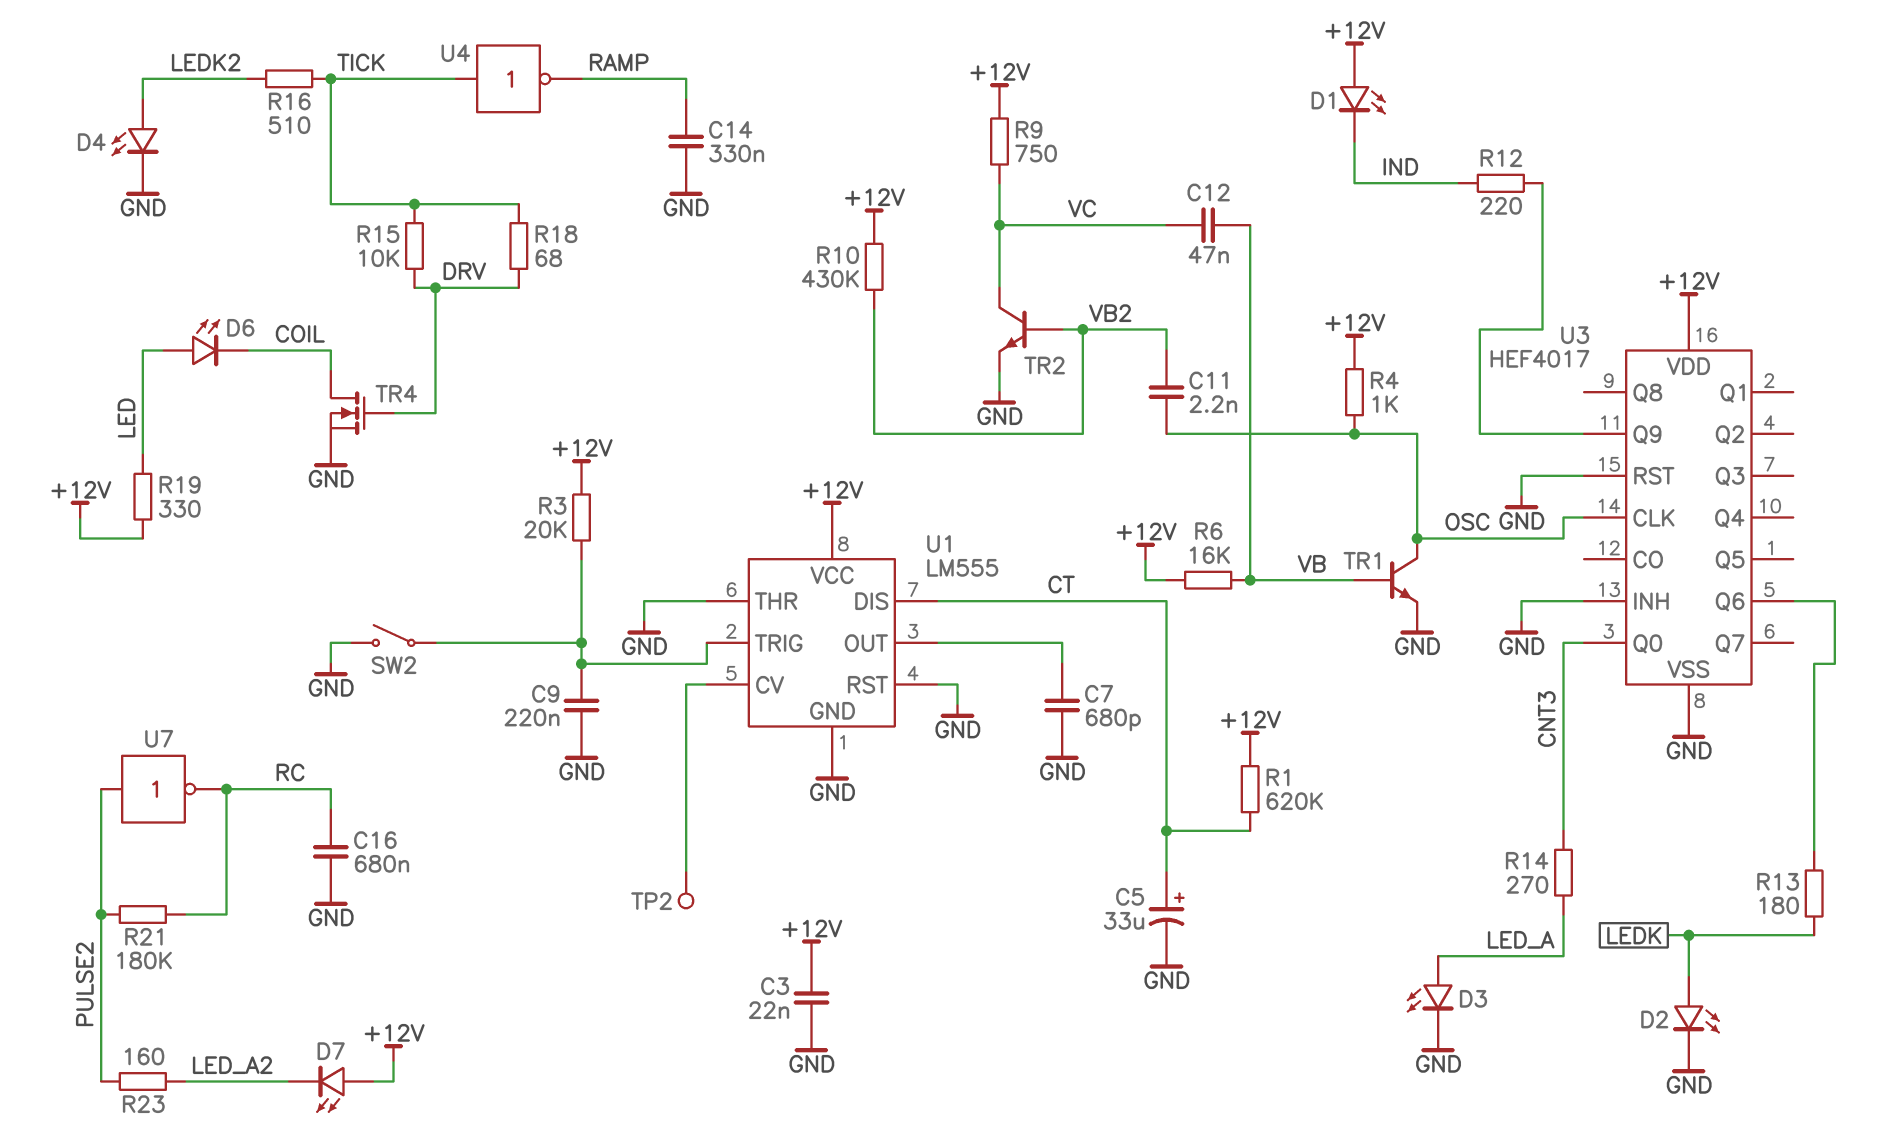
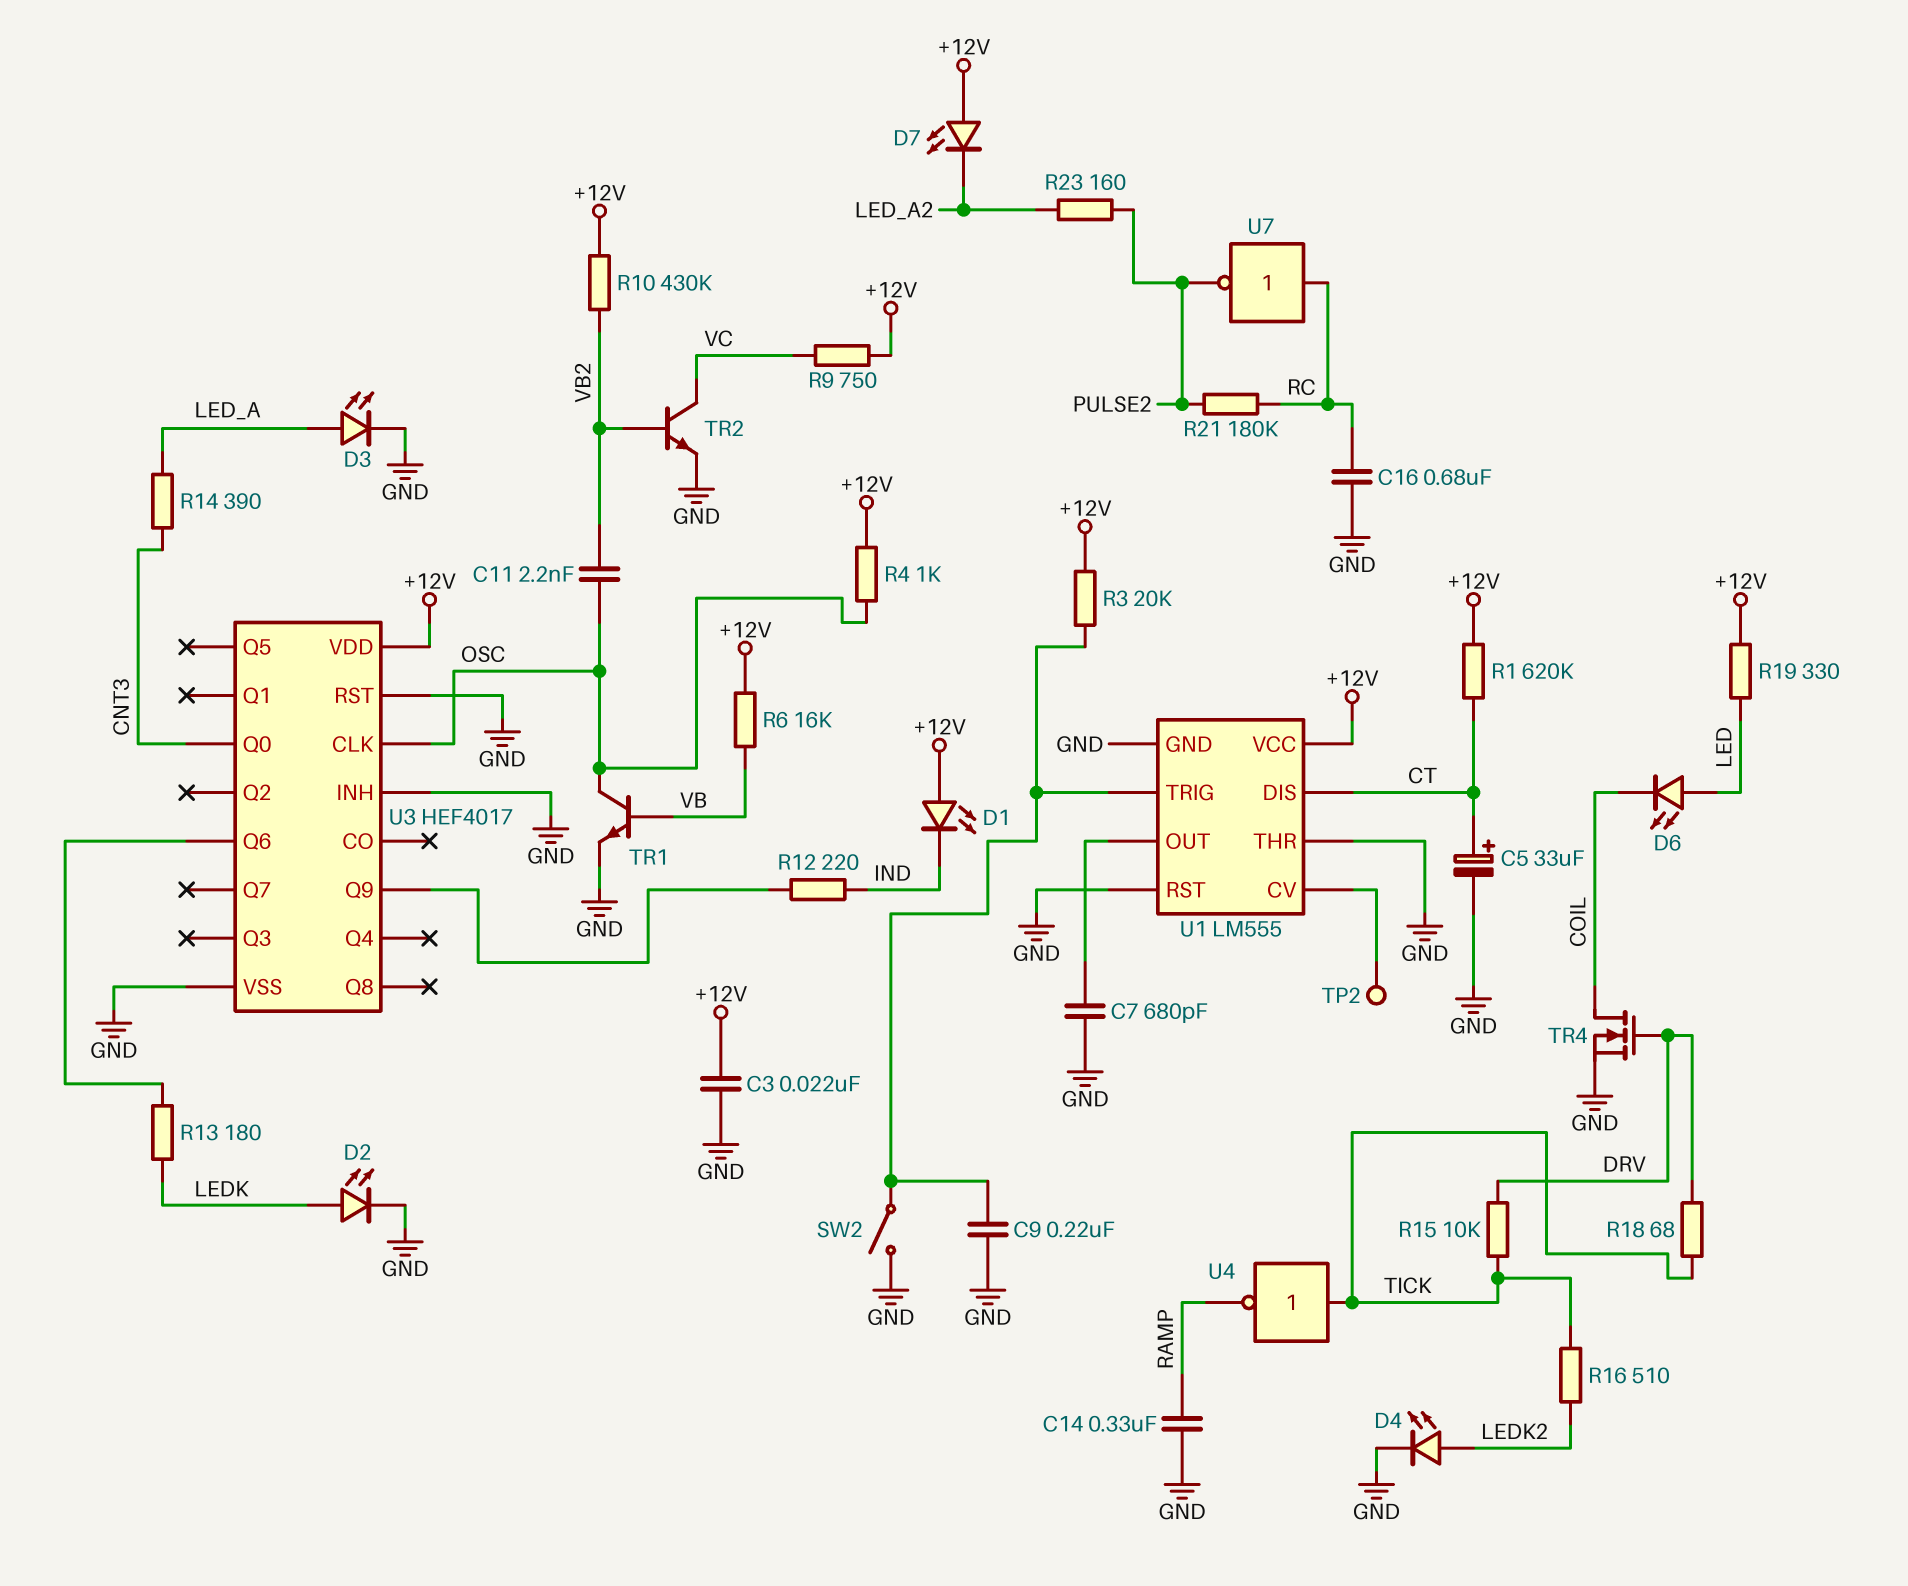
C12: 47nF (VB, VC) -> none
R14: 270 (CNT3, LED_A) -> 390 (CNT3, LED_A)
U7: NOT (in PULSE2, out RC) -> NOT (in RC, out PULSE2)

